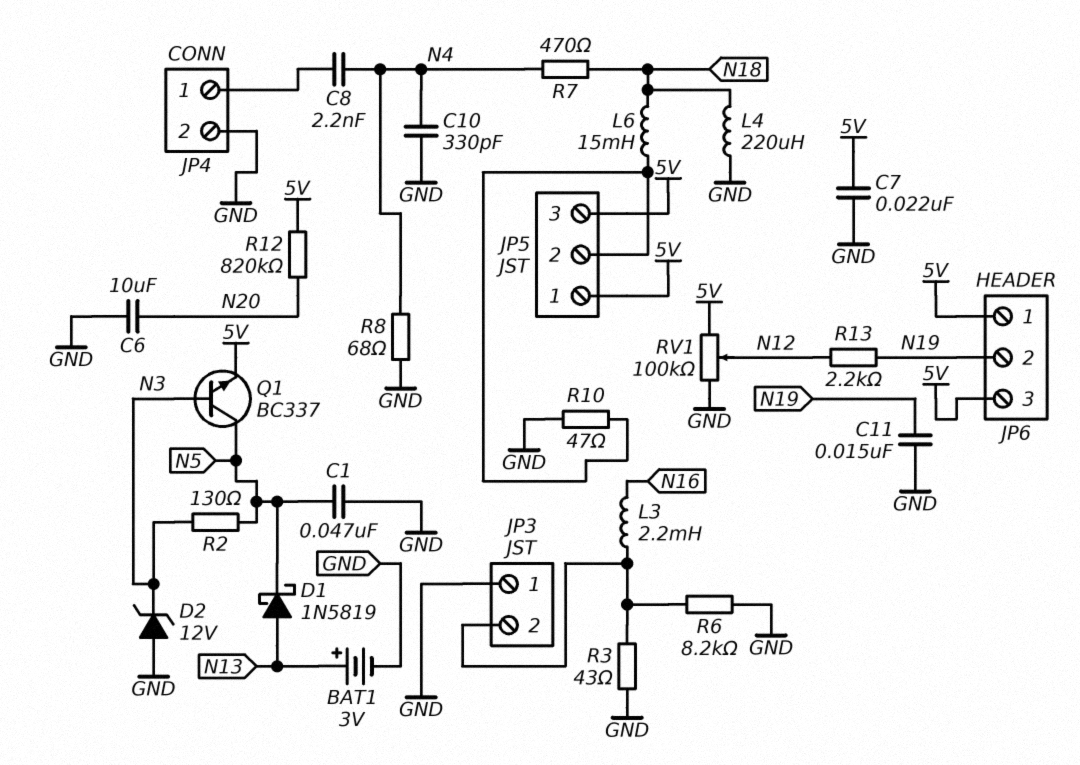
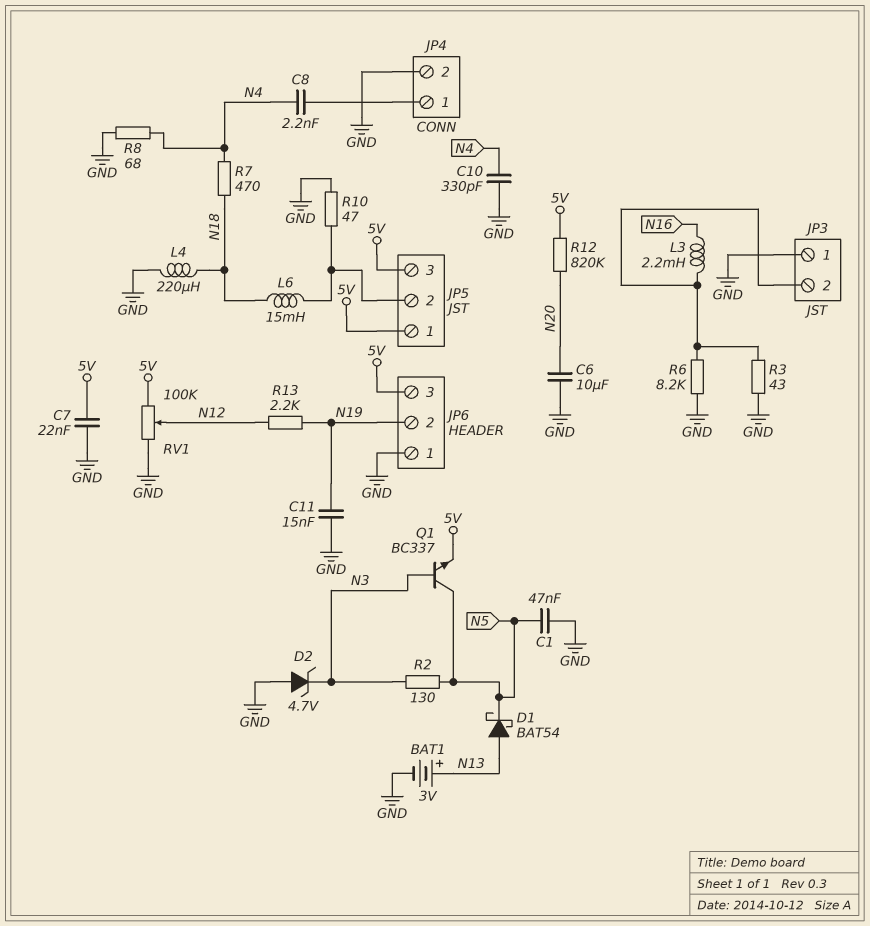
D1: schottky 1N5819 (A N13, K N5) -> schottky BAT54 (A N13, K N5)
D2: zener 12V (A GND, K N3) -> zener 4.7V (A GND, K N3)
JP6 pin 1: 5V -> GND

